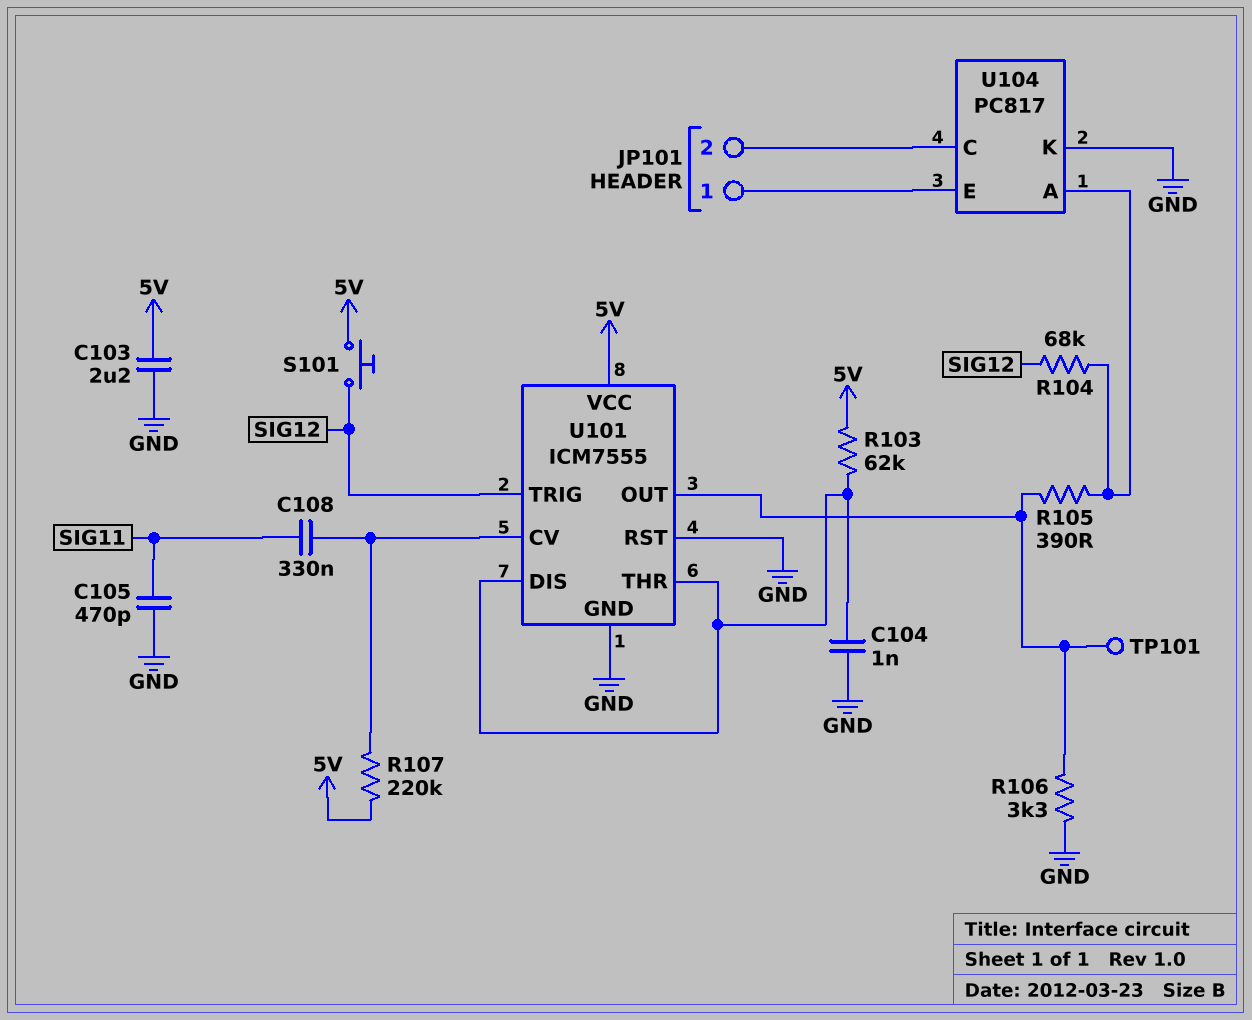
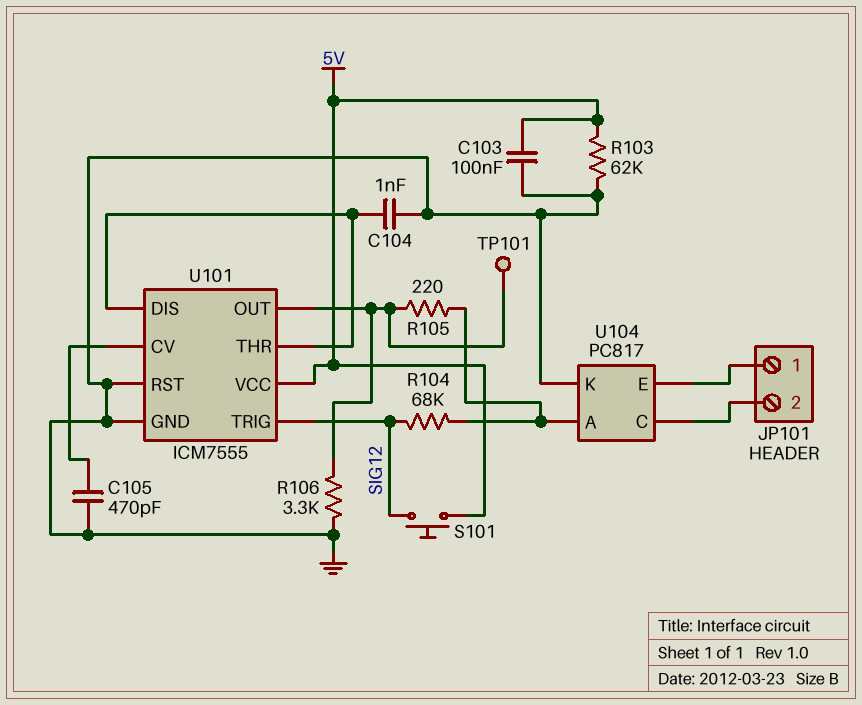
C103: 2.2uF (5V, GND) -> 100nF (5V, GND)
C105: 470pF (GND, SIG11) -> 470pF (GND, U101/CV)
C108: 330nF (SIG11, U101/CV) -> none
R103: 62k (5V, U101/DIS) -> 62k (5V, GND)
R105: 390 (U101/OUT, U104/A) -> 220 (U101/OUT, U104/A)
R107: 220k (5V, U101/CV) -> none

